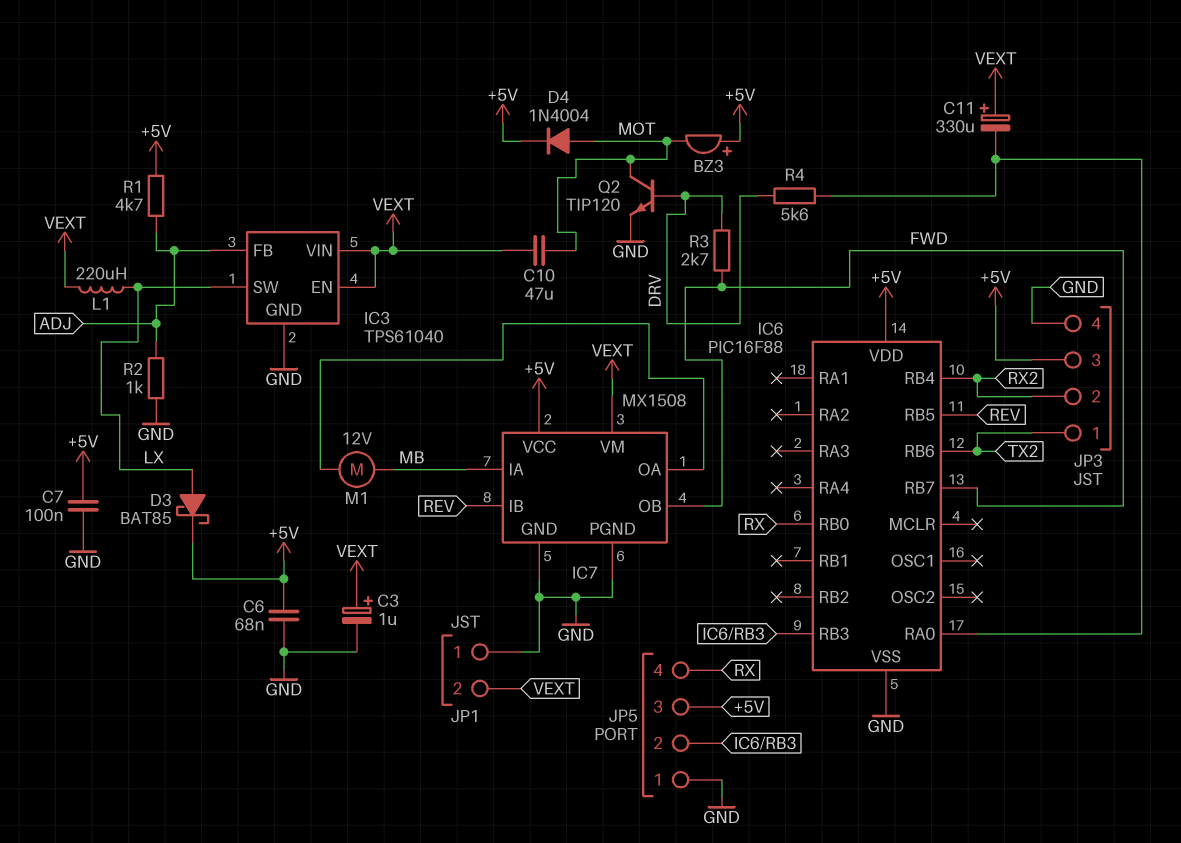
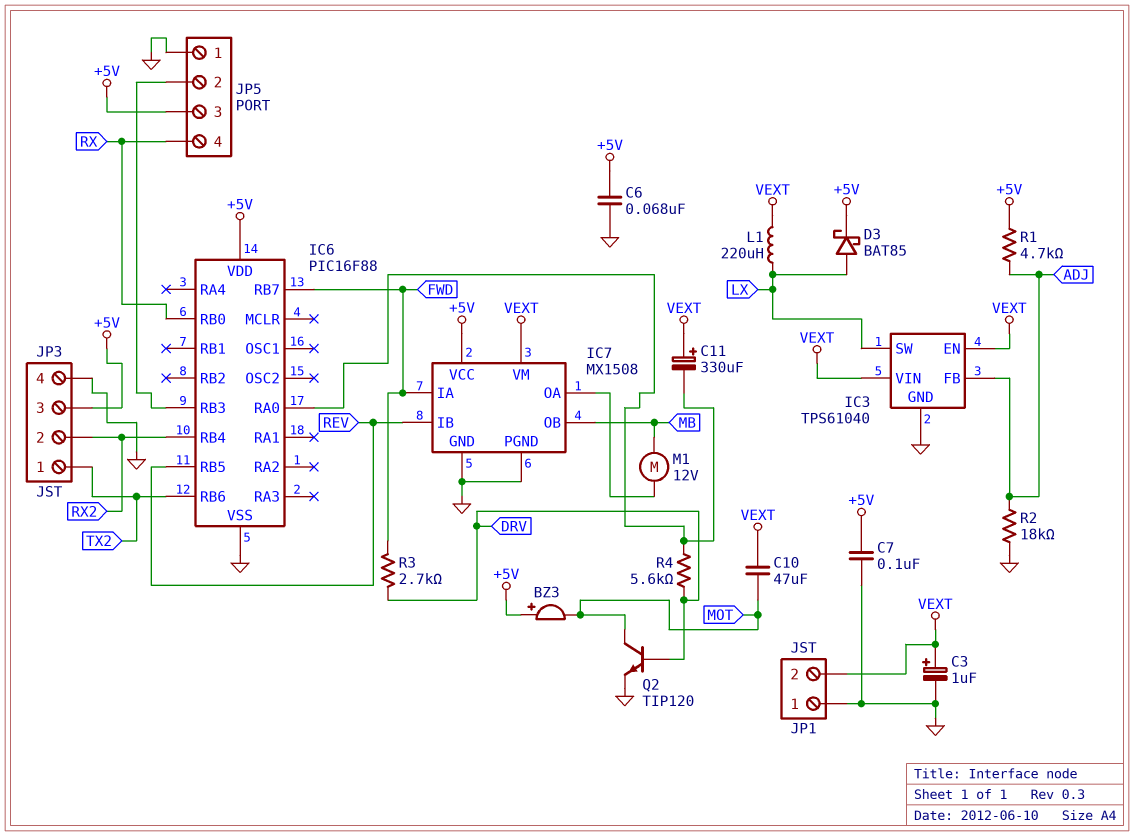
D4: diode 1N4004 (A MOT, K +5V) -> none
IC7 pin IA: MB -> FWD
IC7 pin OB: FWD -> MB
R2: 1k (ADJ, GND) -> 18k (ADJ, GND)

